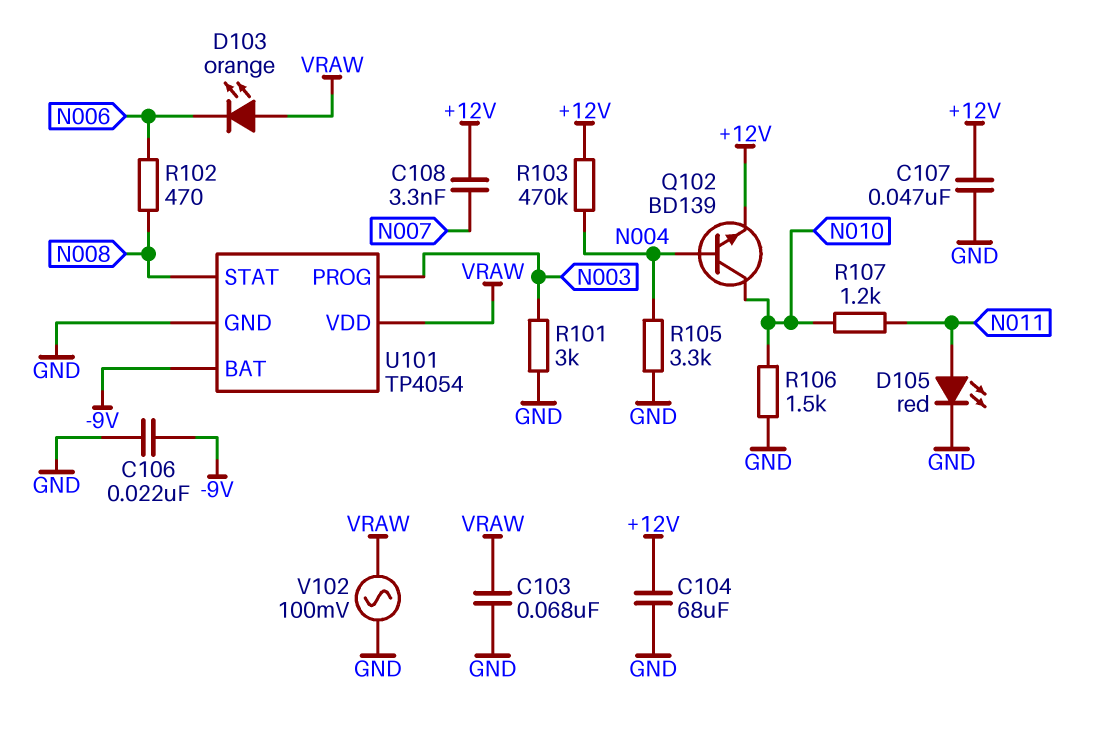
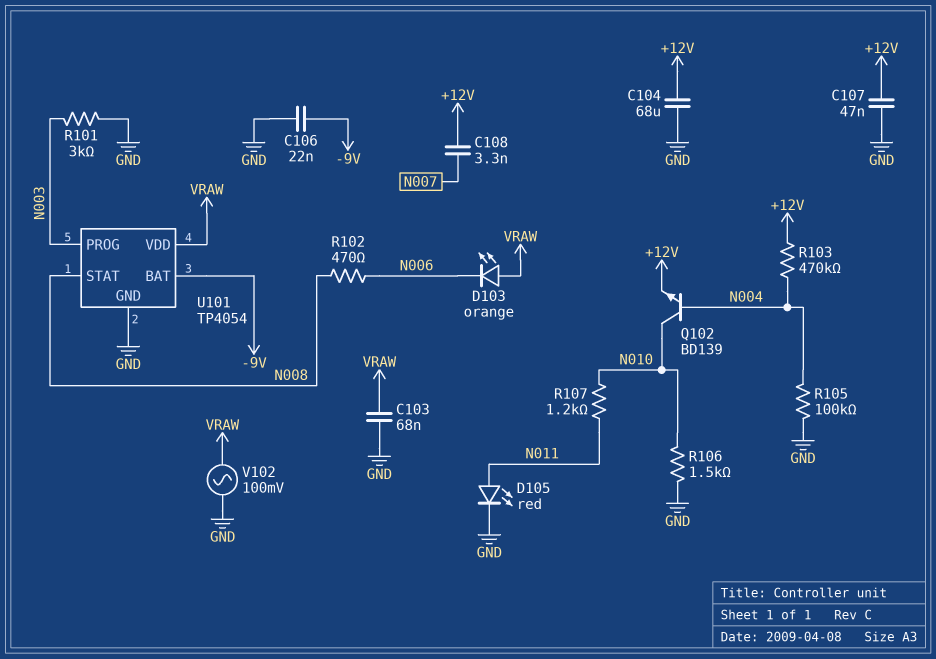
R105: 3.3k (GND, N004) -> 100k (GND, N004)

